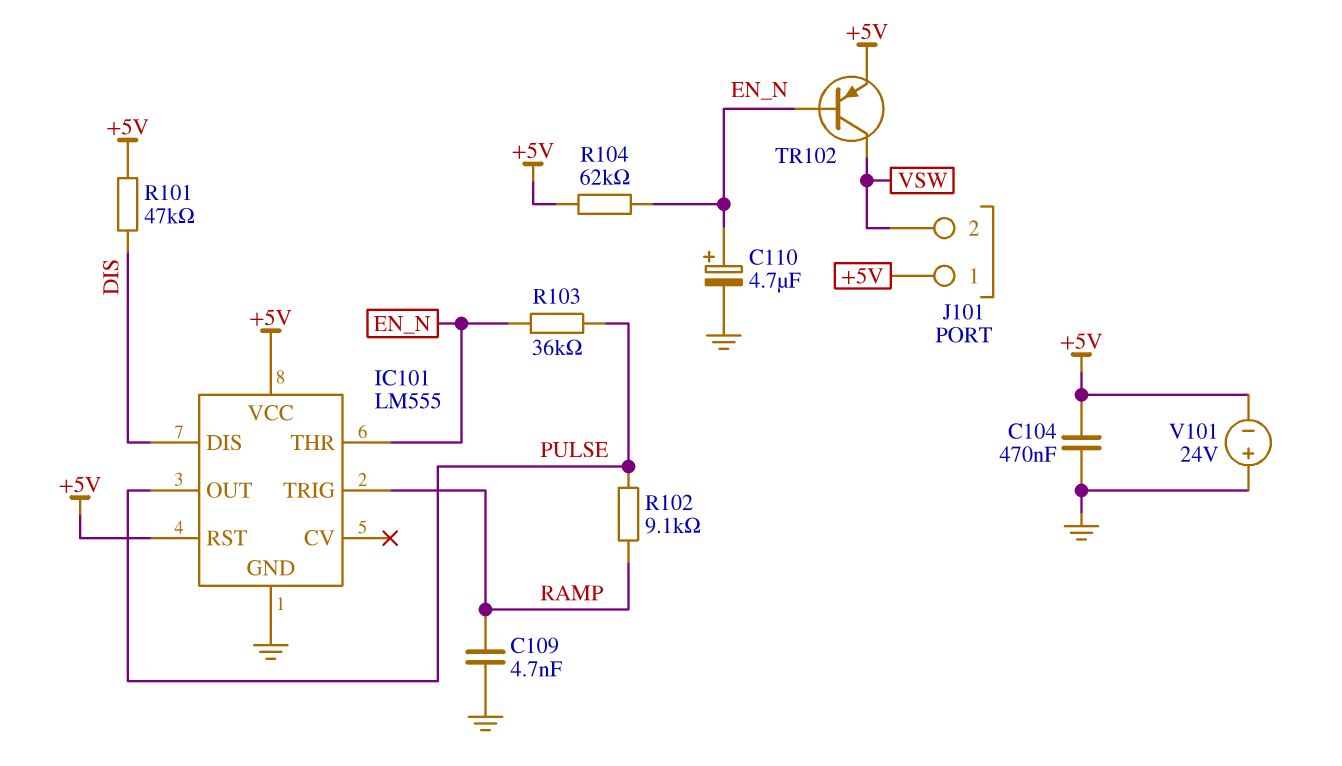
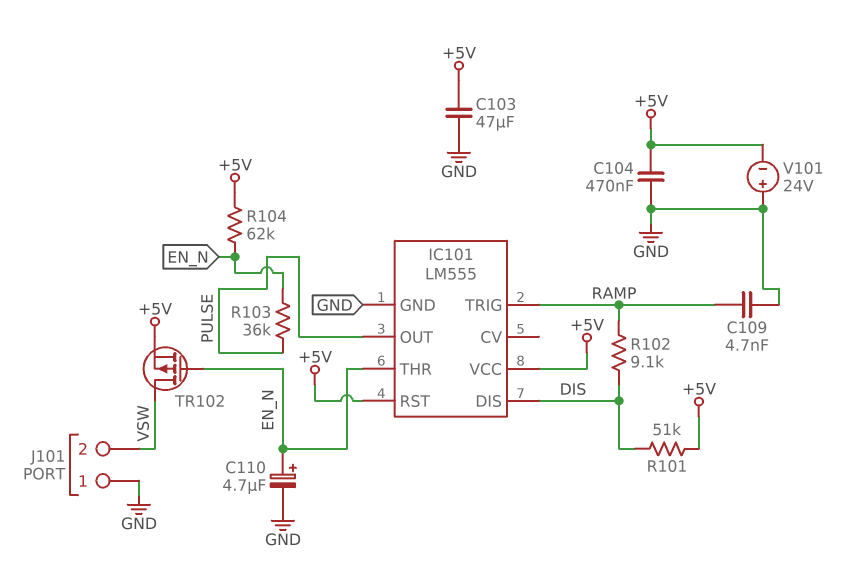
C103: none -> 47uF (+5V, GND)
J101 pin 1: +5V -> GND
R101: 47k (+5V, DIS) -> 51k (+5V, DIS)
R102: 9.1k (PULSE, RAMP) -> 9.1k (DIS, RAMP)
TR102: PNP (B EN_N, C VSW, E +5V) -> PMOS (G EN_N, D VSW, S +5V)

